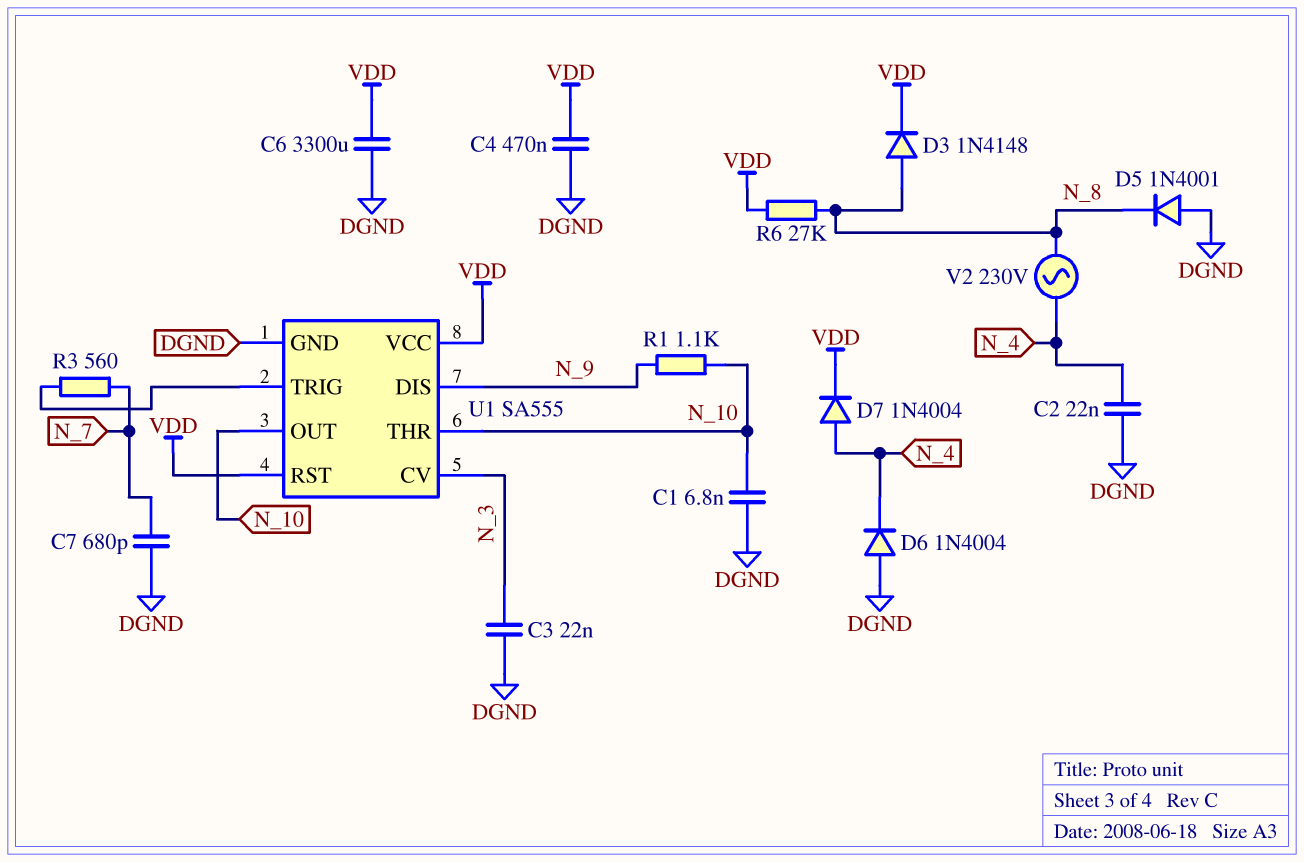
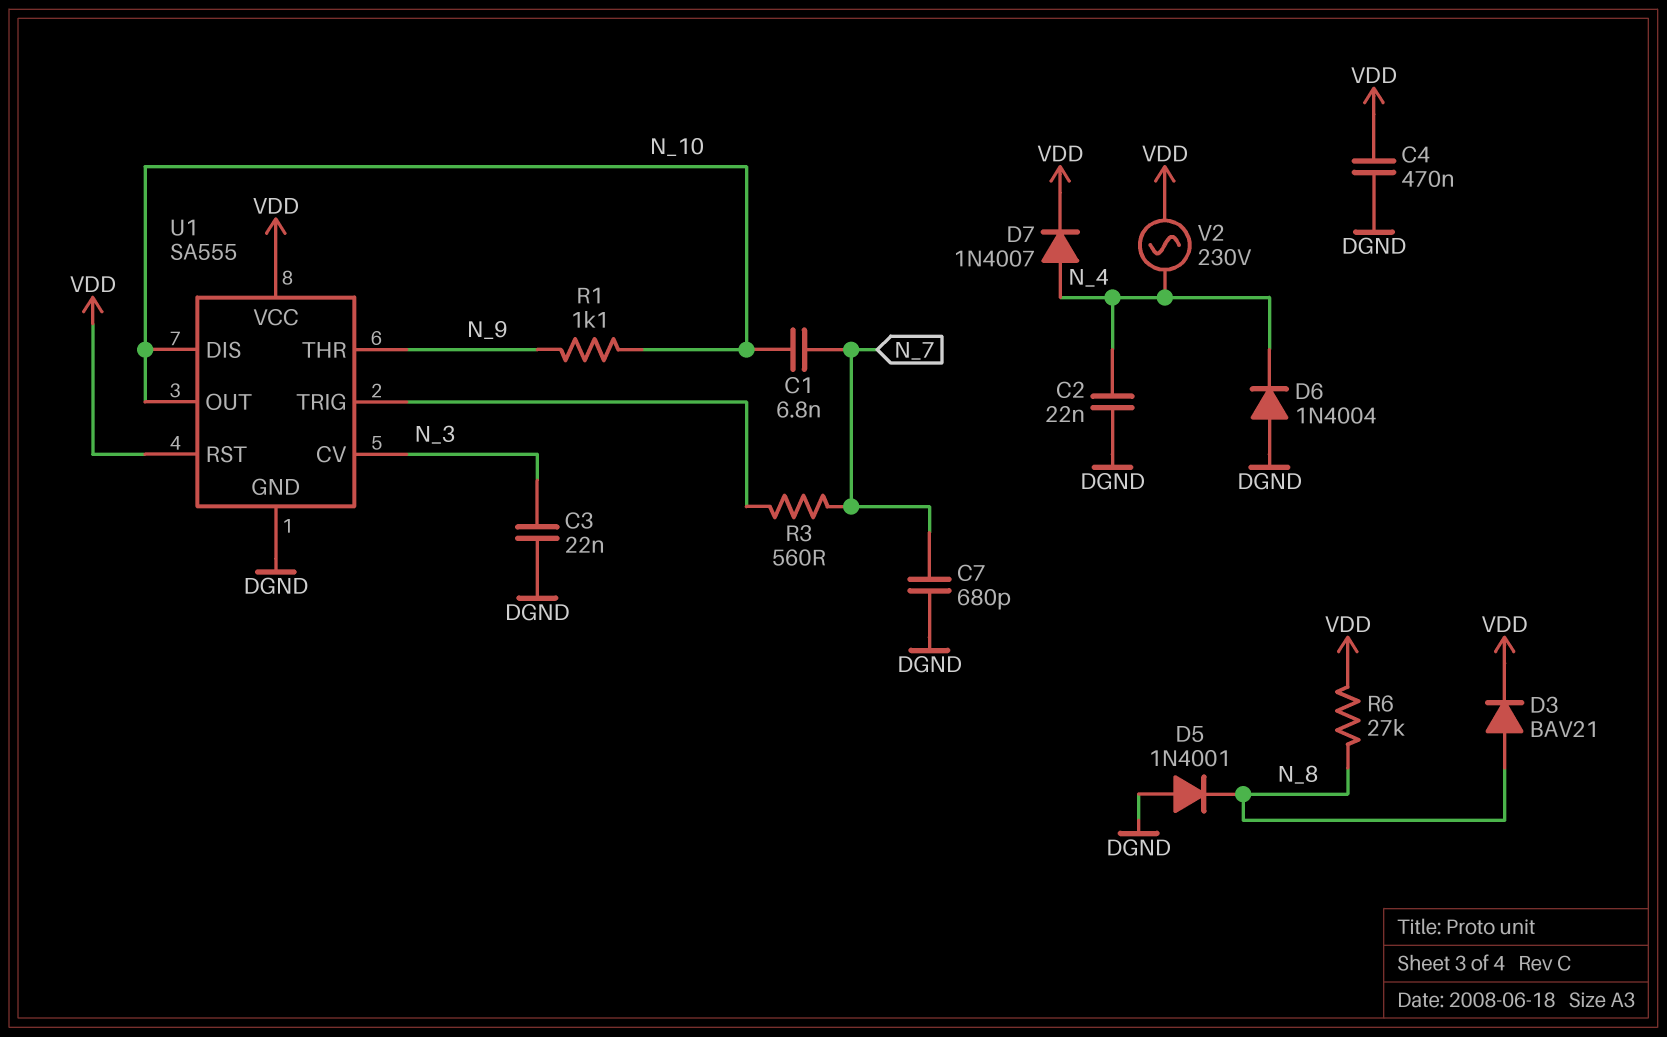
C1: 6.8nF (DGND, N_10) -> 6.8nF (N_7, N_10)
C6: 3300uF (DGND, VDD) -> none
D3: diode 1N4148 (A N_8, K VDD) -> diode BAV21 (A N_8, K VDD)
D7: diode 1N4004 (A N_4, K VDD) -> diode 1N4007 (A N_4, K VDD)
U1 pin DIS: N_9 -> N_10
U1 pin THR: N_10 -> N_9
V2: AC 230V (N_4, N_8) -> AC 230V (N_4, VDD)

